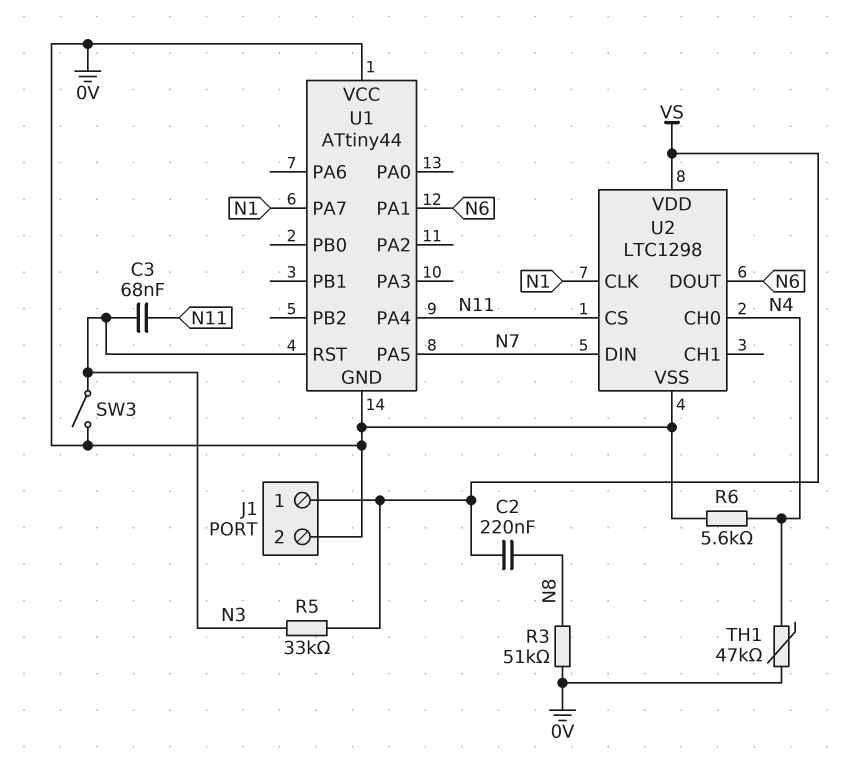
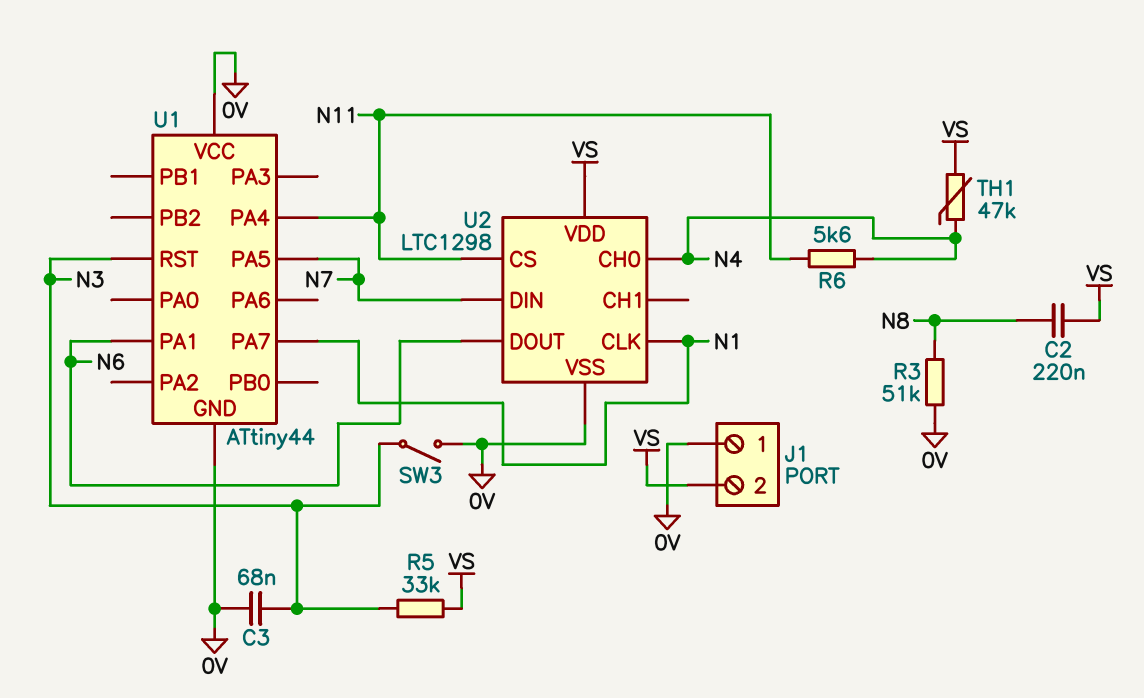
C3: 68nF (N3, N11) -> 68nF (0V, N3)
J1 pin 1: VS -> 0V
J1 pin 2: 0V -> VS
R6: 5.6k (0V, N4) -> 5.6k (N4, N11)
TH1: 47k (0V, N4) -> 47k (N4, VS)

